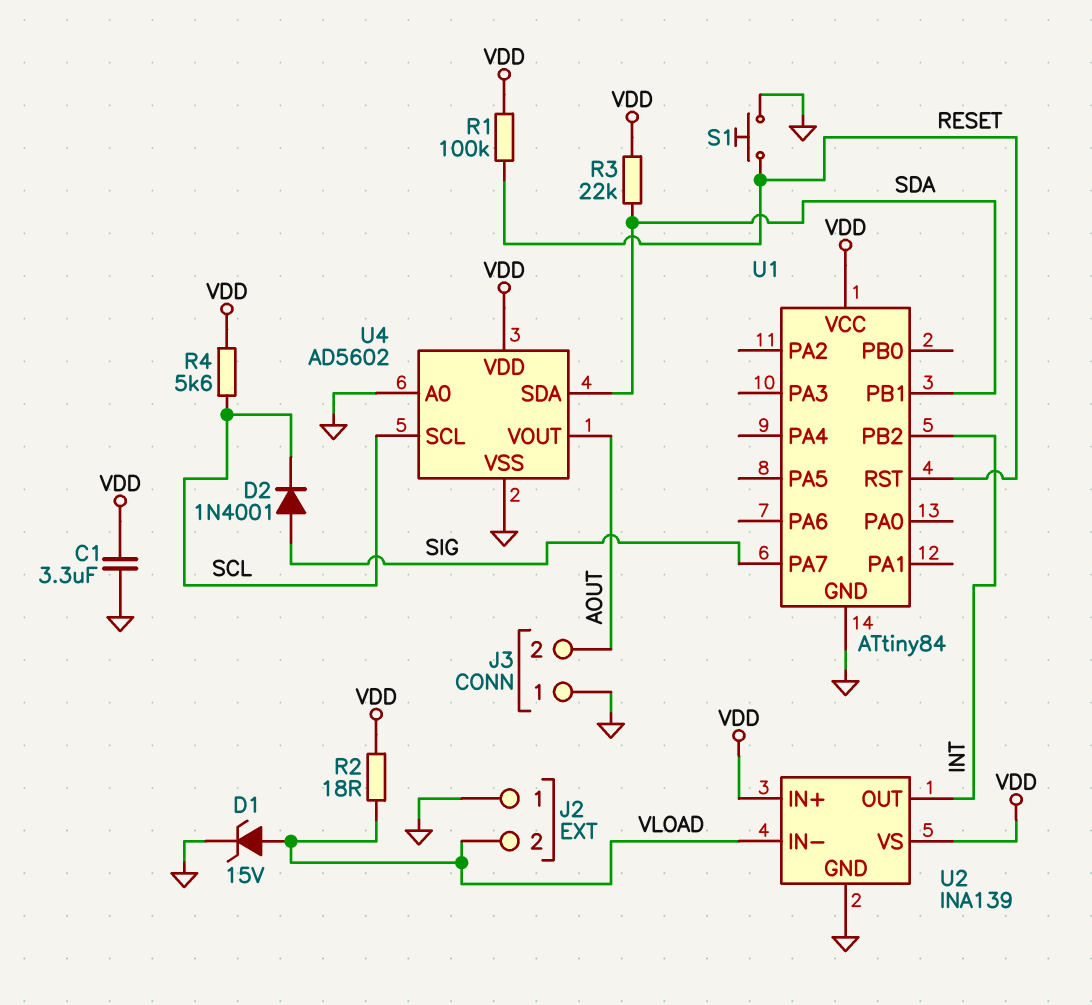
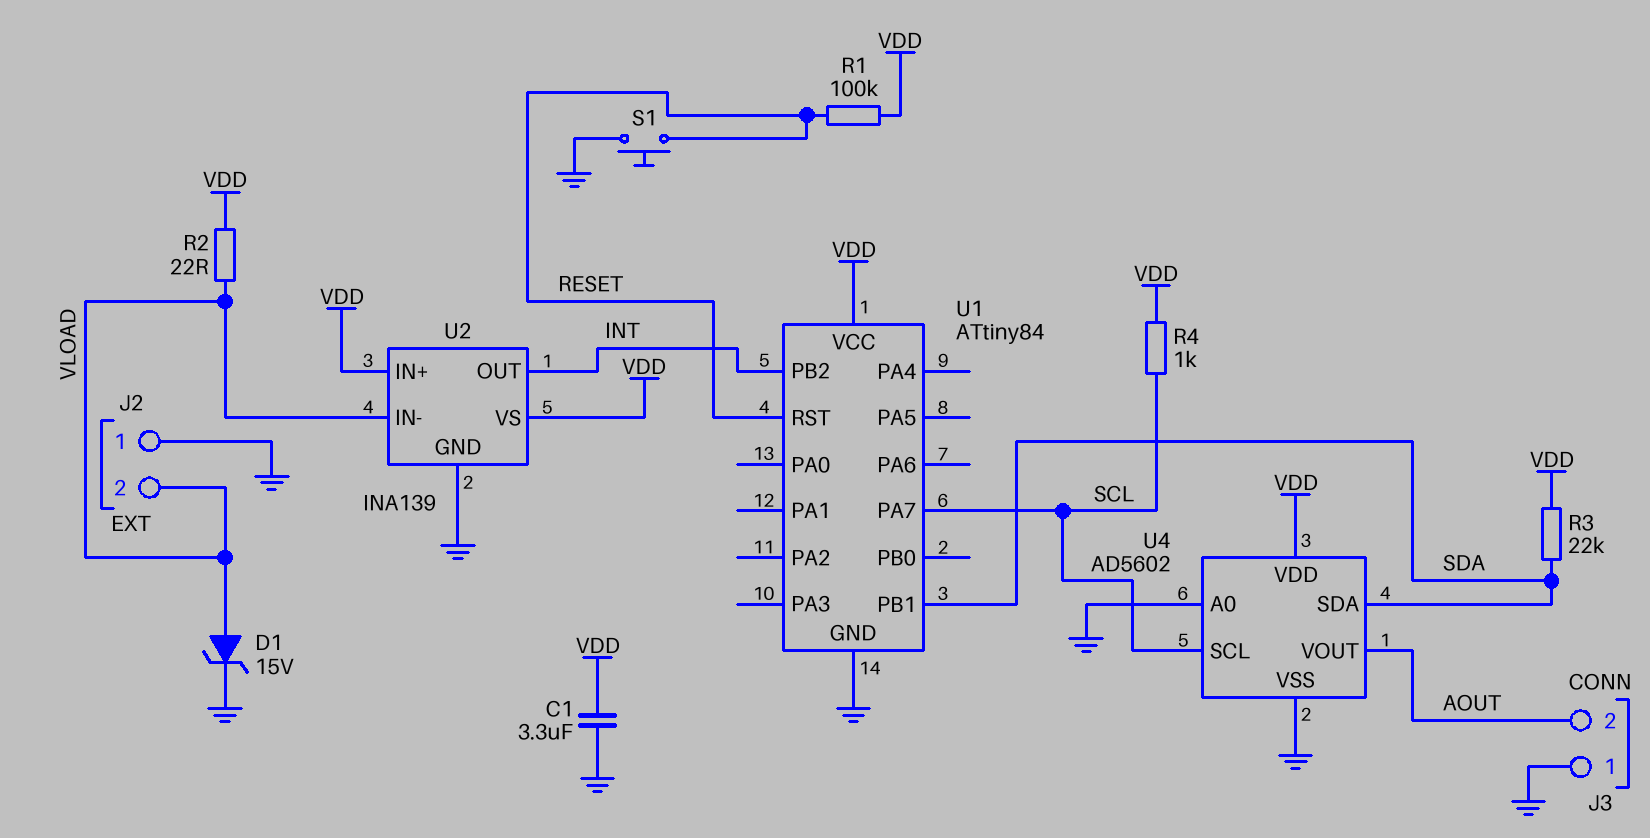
D2: diode 1N4001 (A SIG, K SCL) -> none
R2: 18 (VDD, VLOAD) -> 22 (VDD, VLOAD)
R4: 5.6k (SCL, VDD) -> 1k (SCL, VDD)
U1 pin PA7: SIG -> SCL

